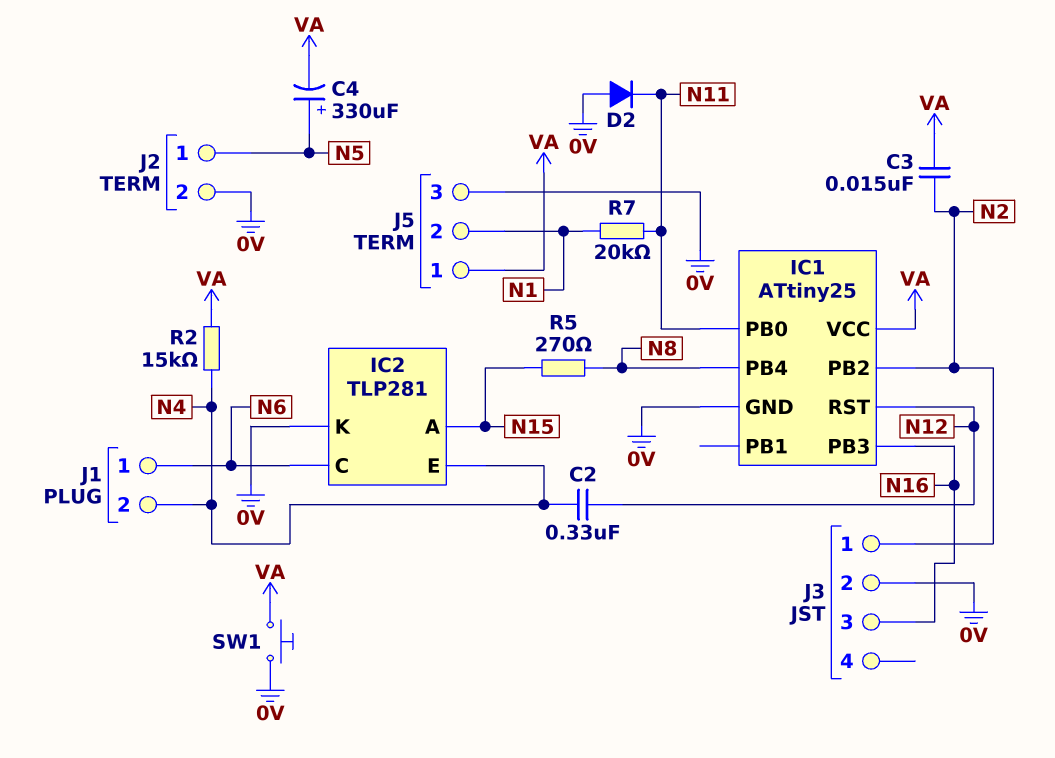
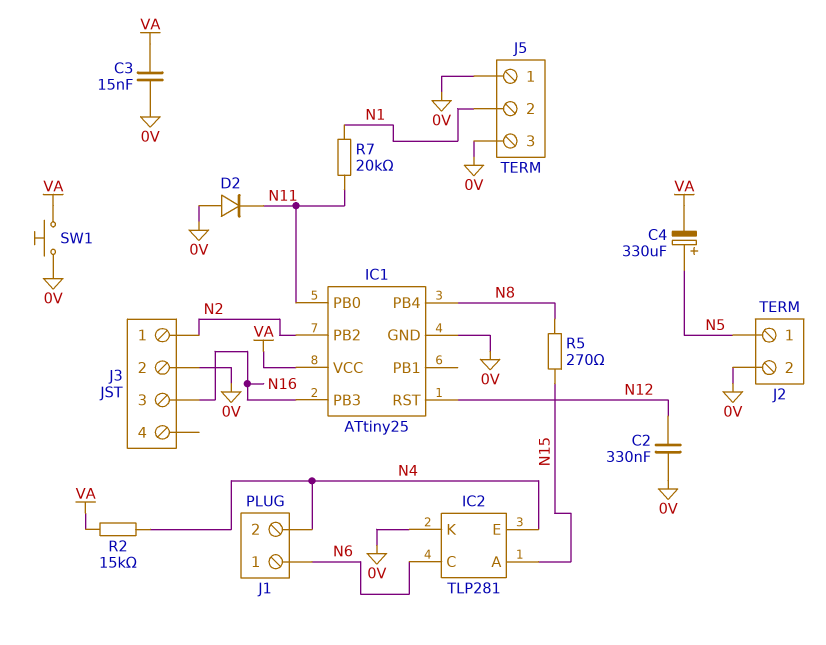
C2: 330nF (N4, N12) -> 330nF (0V, N12)
C3: 15nF (N2, VA) -> 15nF (0V, VA)
J5 pin 1: VA -> 0V

